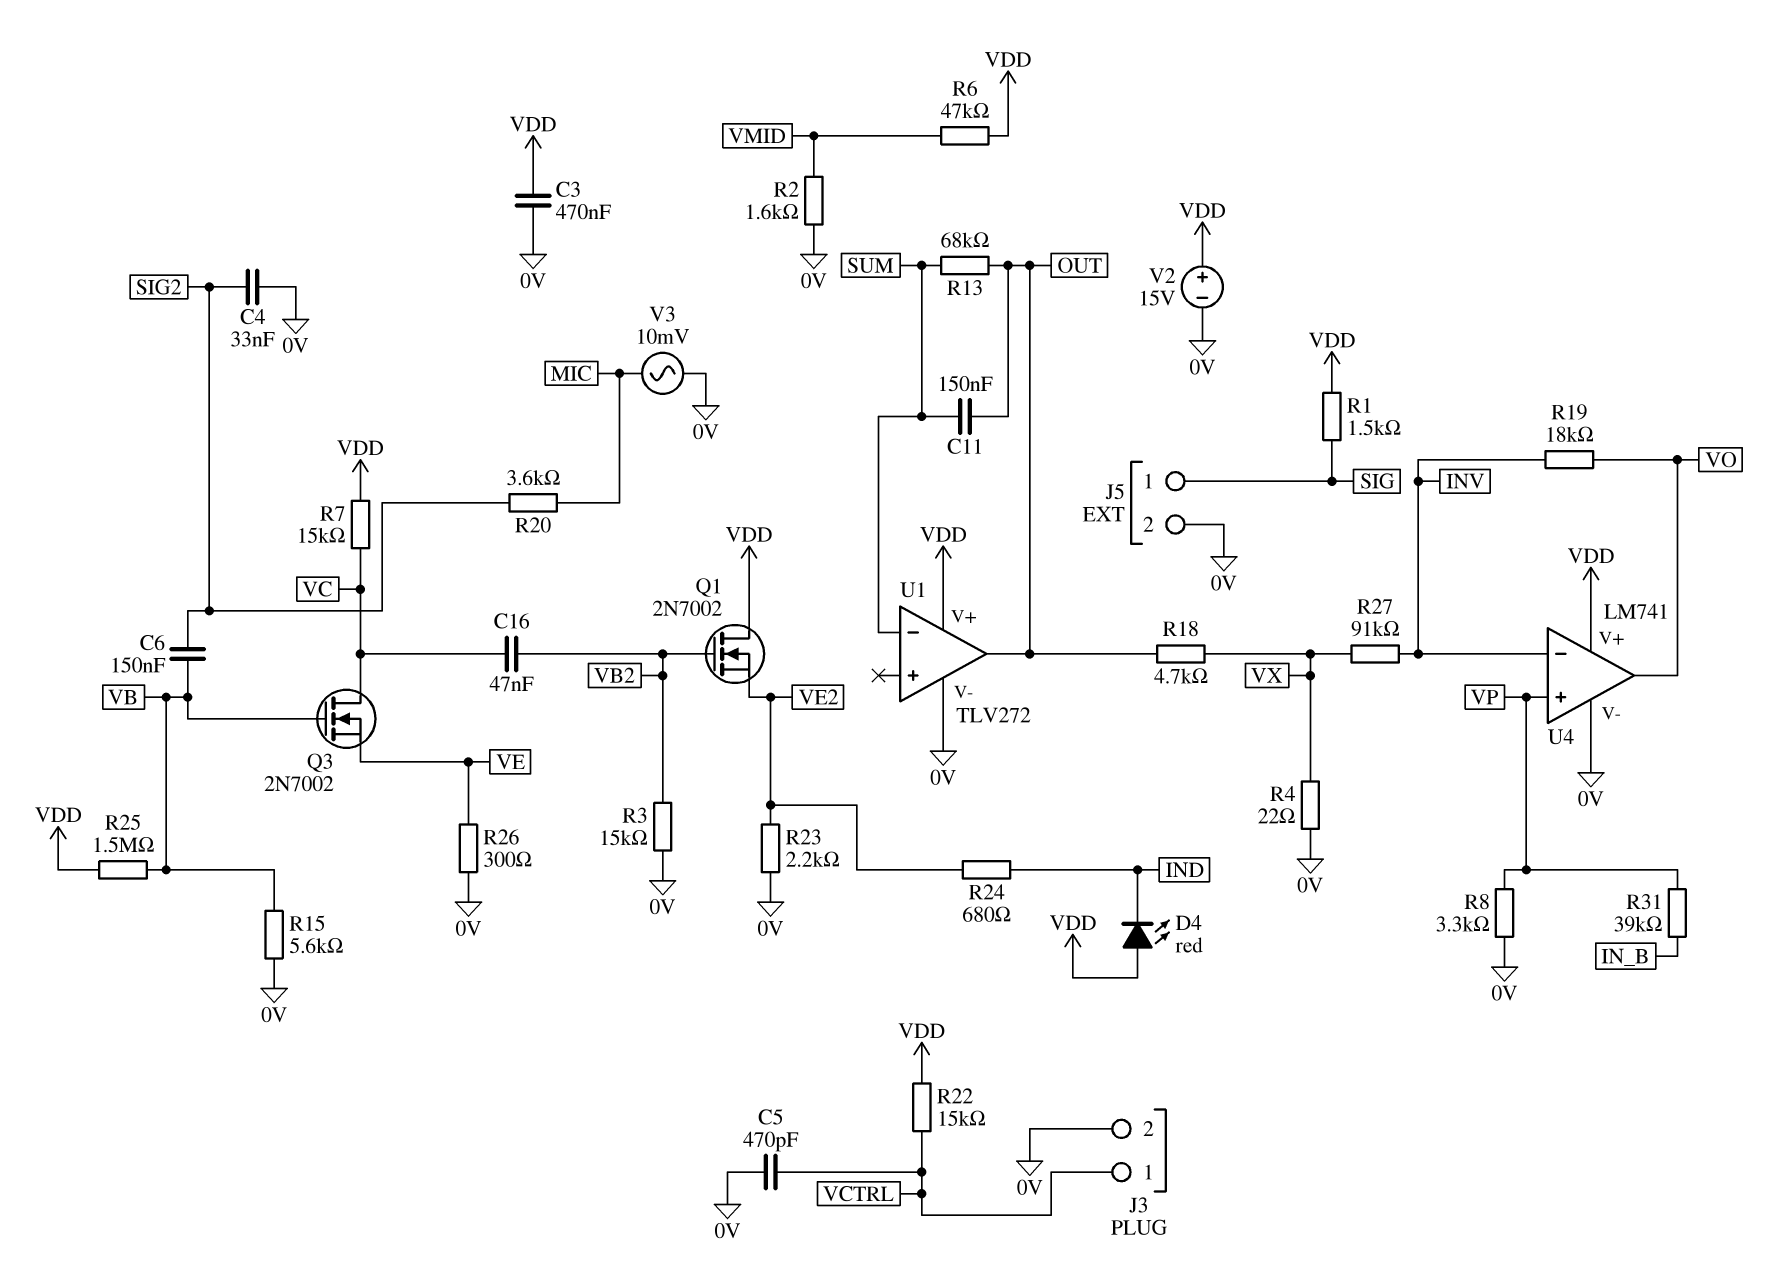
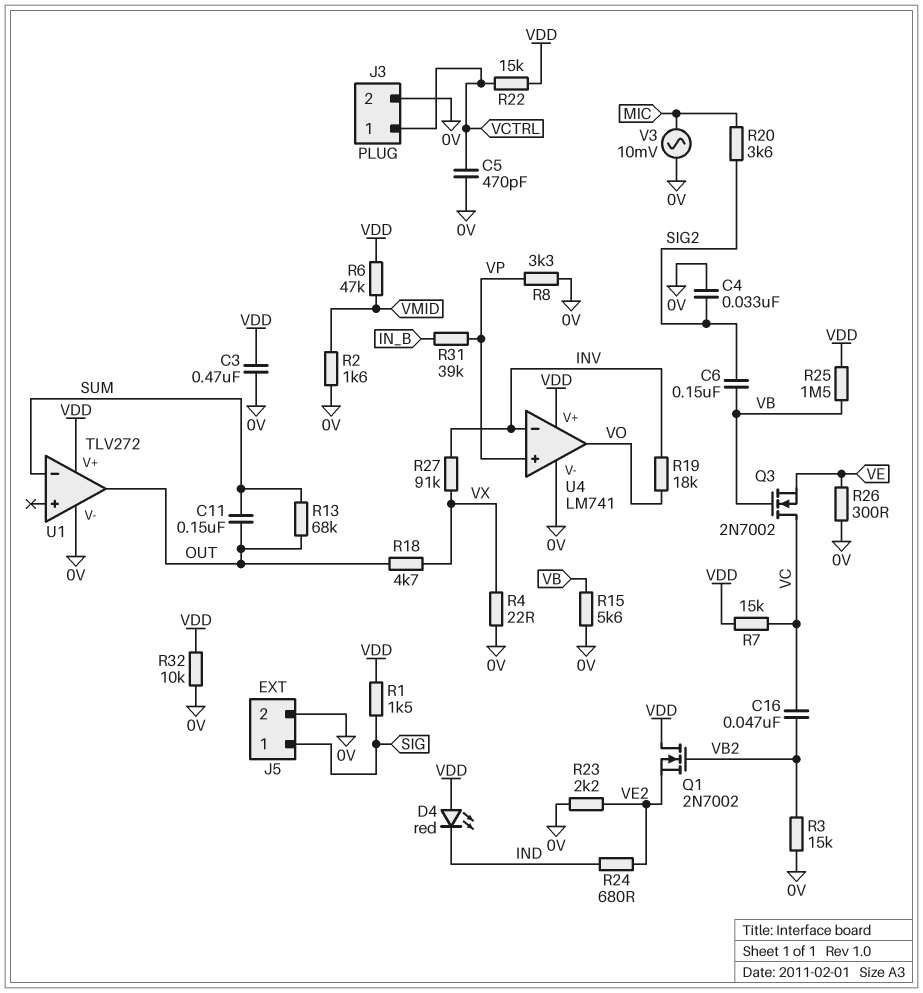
R32: none -> 10k (0V, VDD)
V2: 15V (plus VDD, minus 0V) -> none

